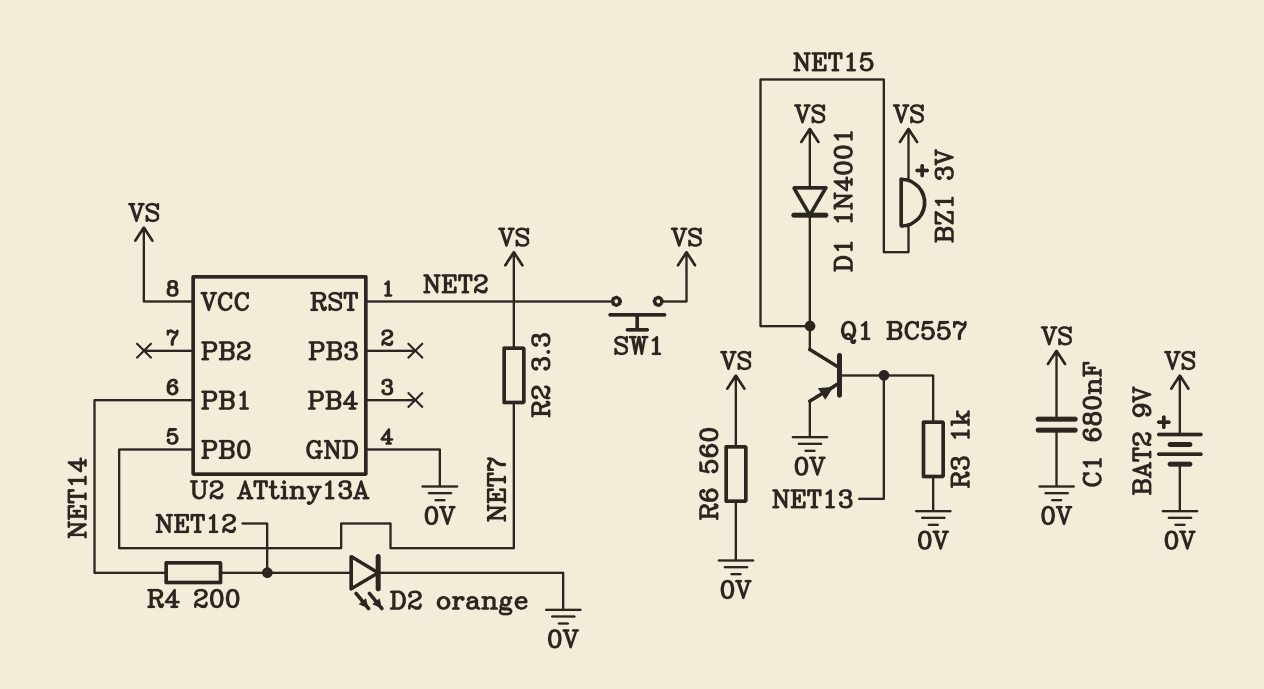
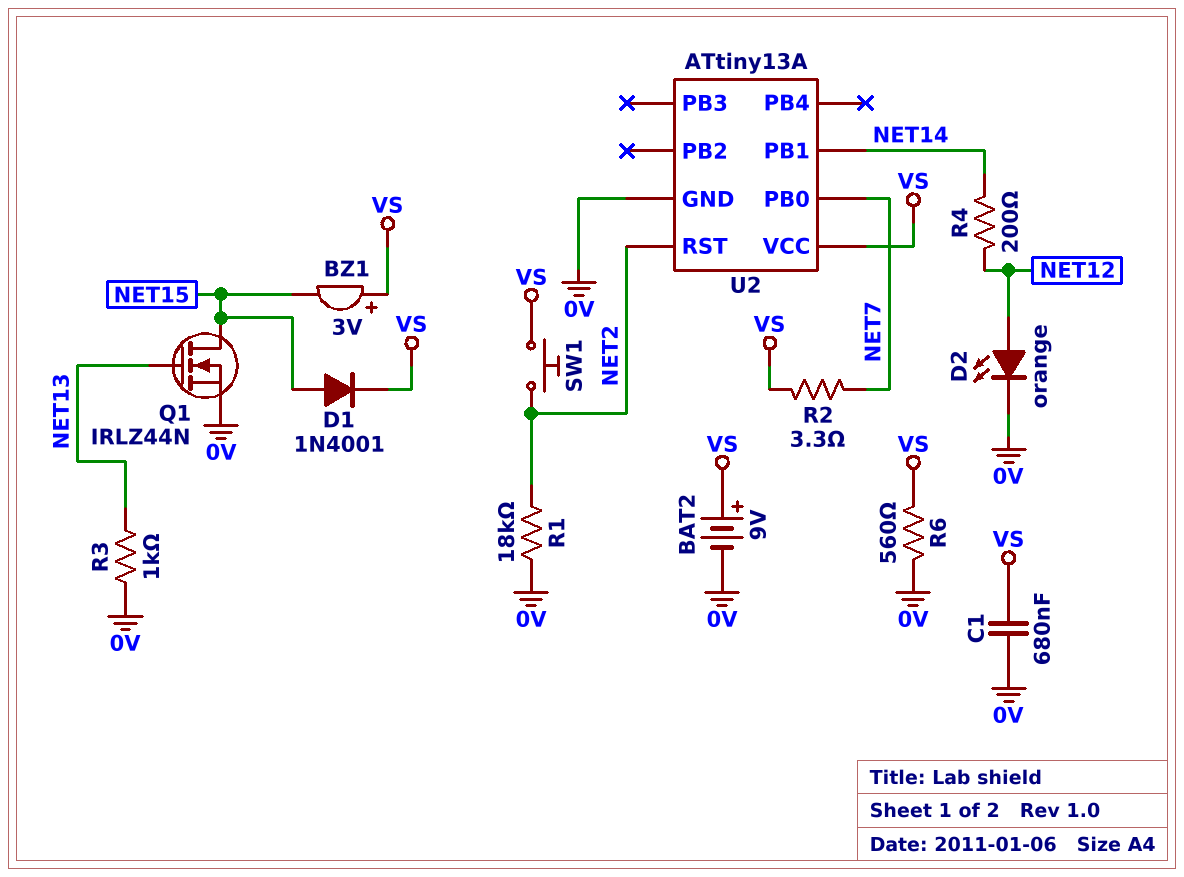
D1: diode 1N4001 (A VS, K NET15) -> diode 1N4001 (A NET15, K VS)
Q1: PNP BC557 (B NET13, C NET15, E 0V) -> NMOS IRLZ44N (G NET13, D NET15, S 0V)
R1: none -> 18k (0V, NET2)

